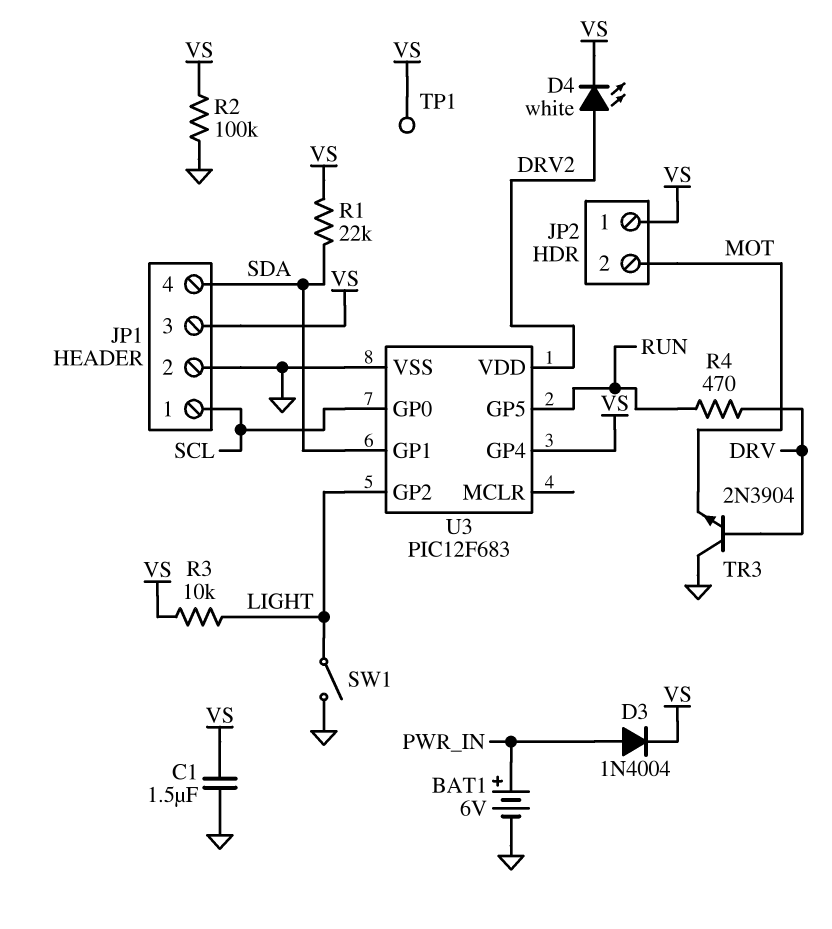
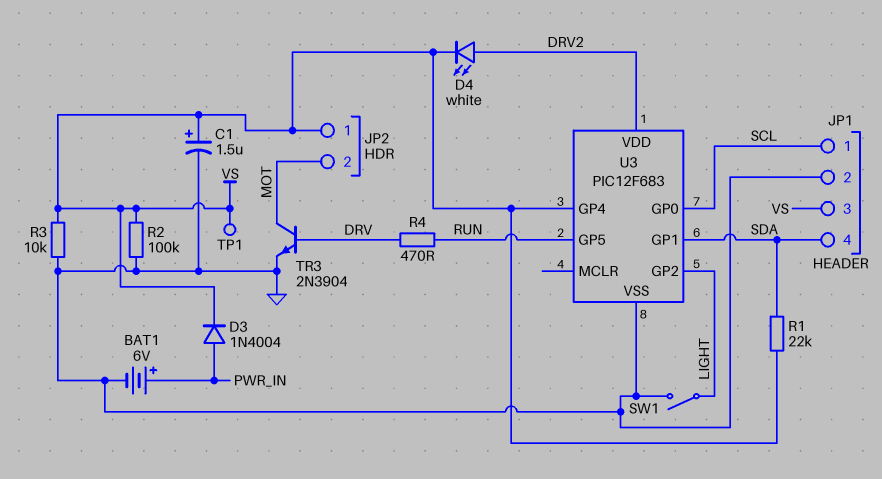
C1: 1.5uF (GND, VS) -> 1.5uF (plus VS, minus GND)
R3: 10k (LIGHT, VS) -> 10k (GND, VS)
TR3: NPN 2N3904 (B DRV, C GND, E MOT) -> NPN 2N3904 (B DRV, C MOT, E GND)

